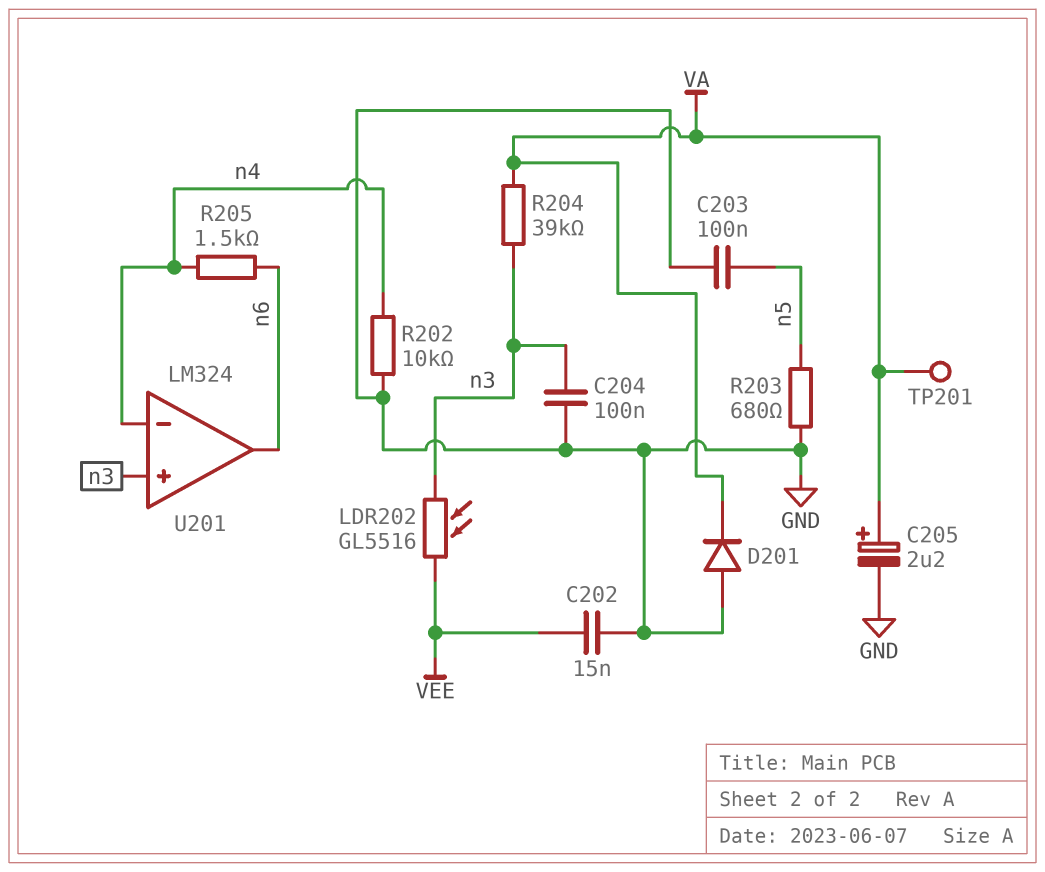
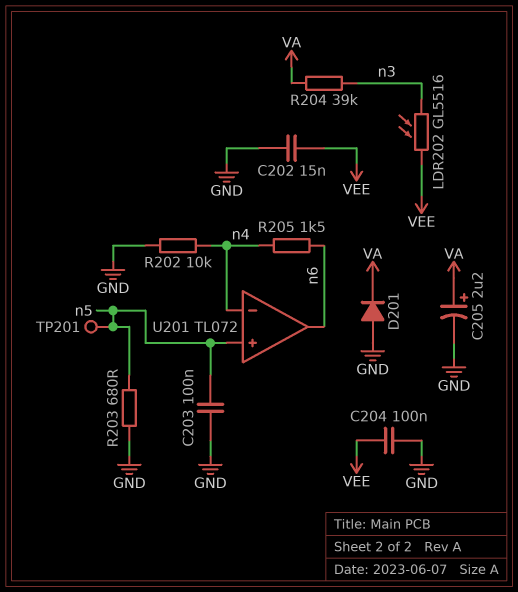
C204: 100nF (GND, n3) -> 100nF (GND, VEE)
TP201: test point (VA) -> test point (n5)
U201: LM324 -> TL072
U201 pin in+: n3 -> n5

